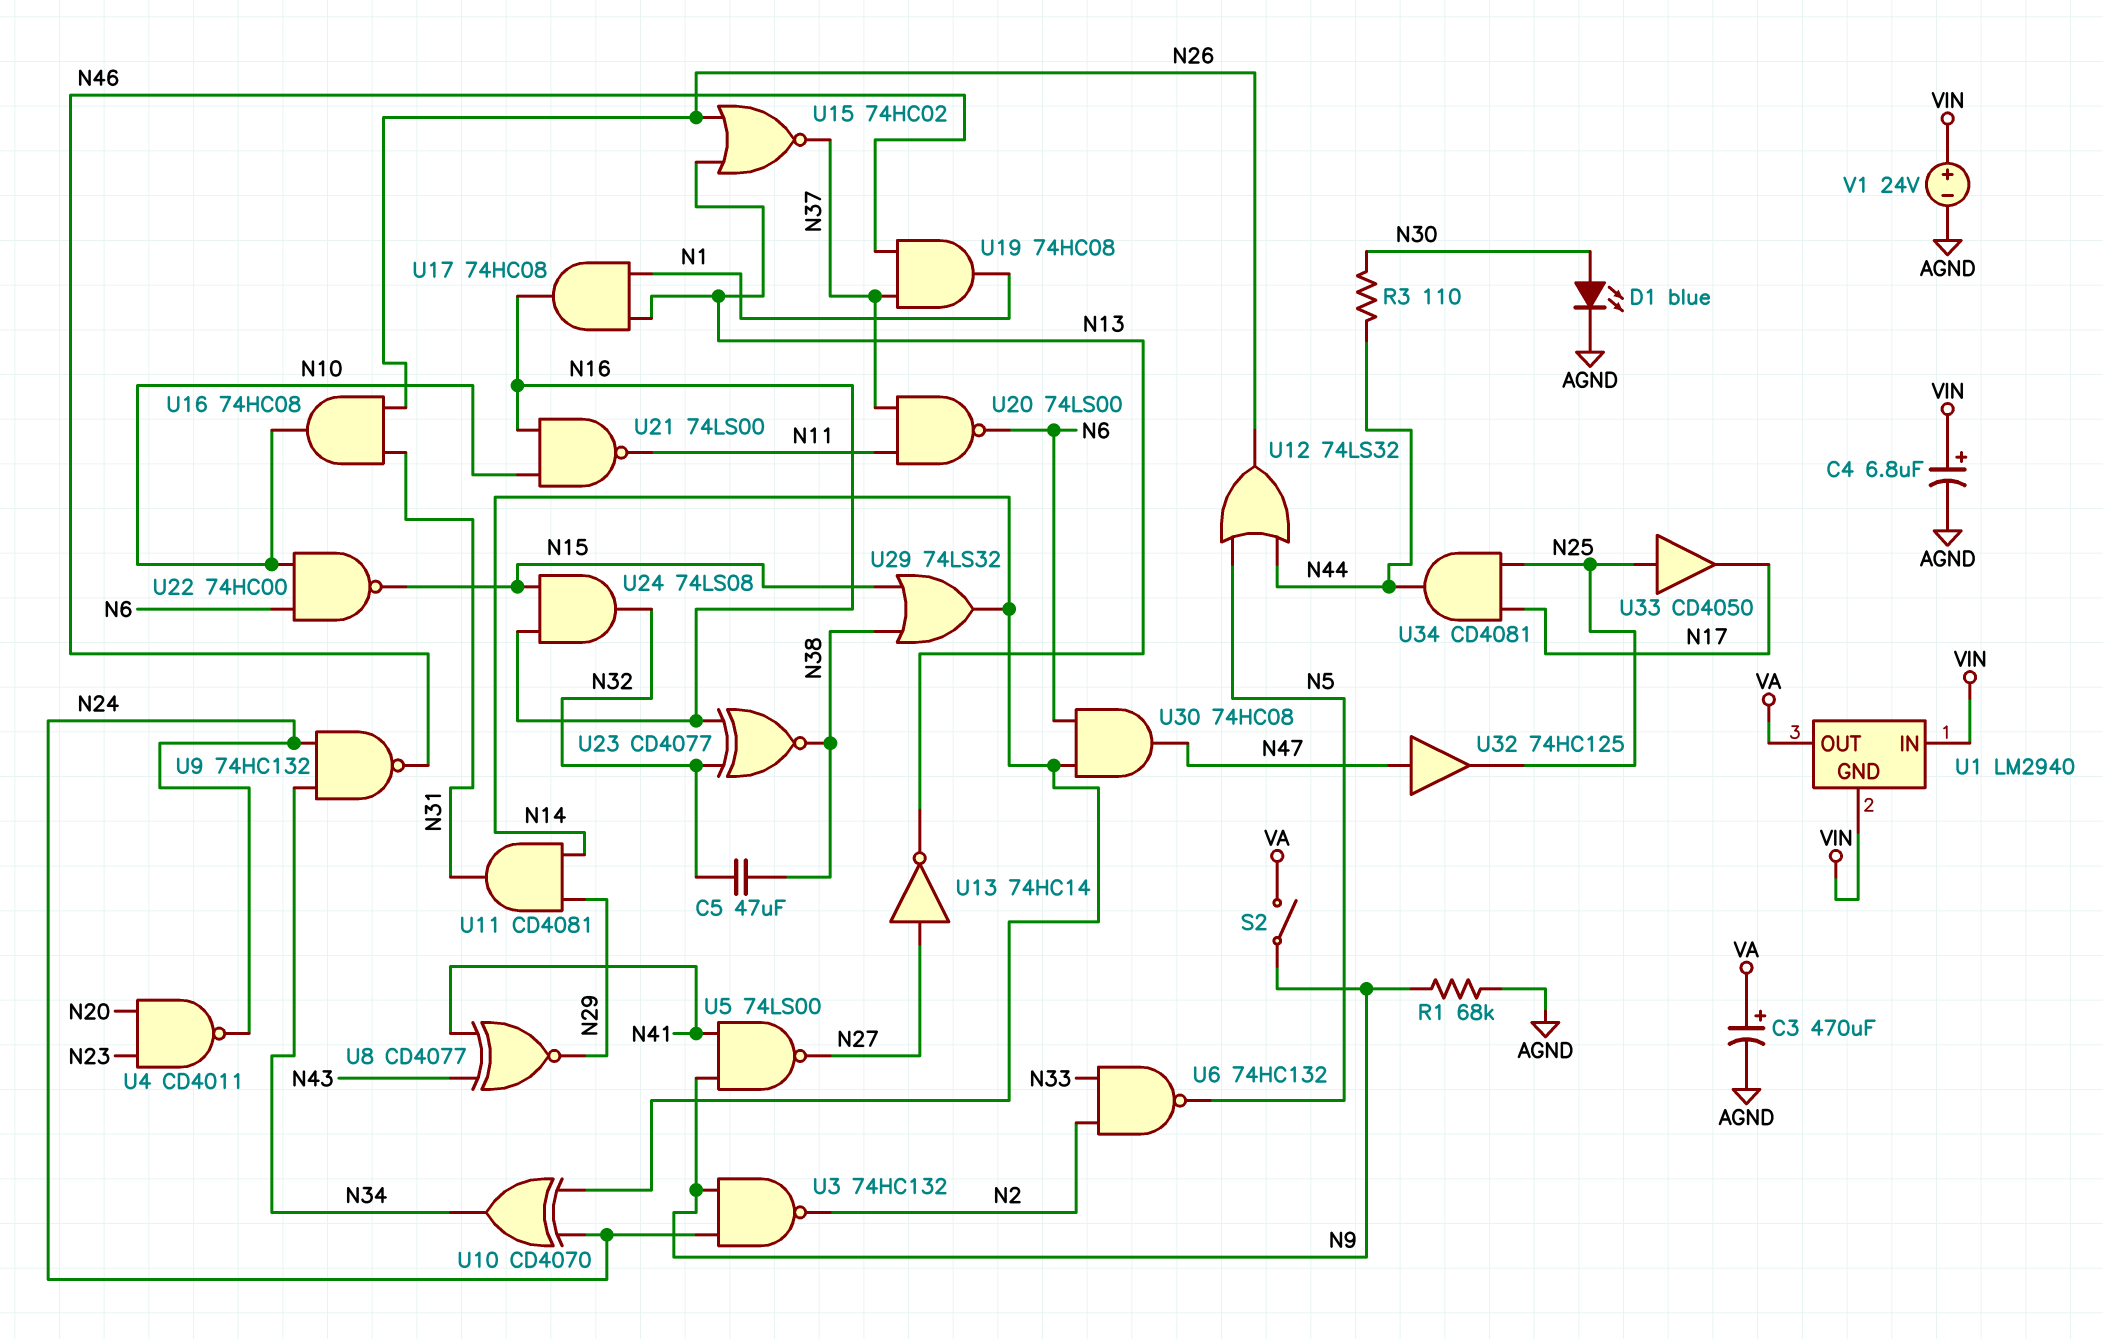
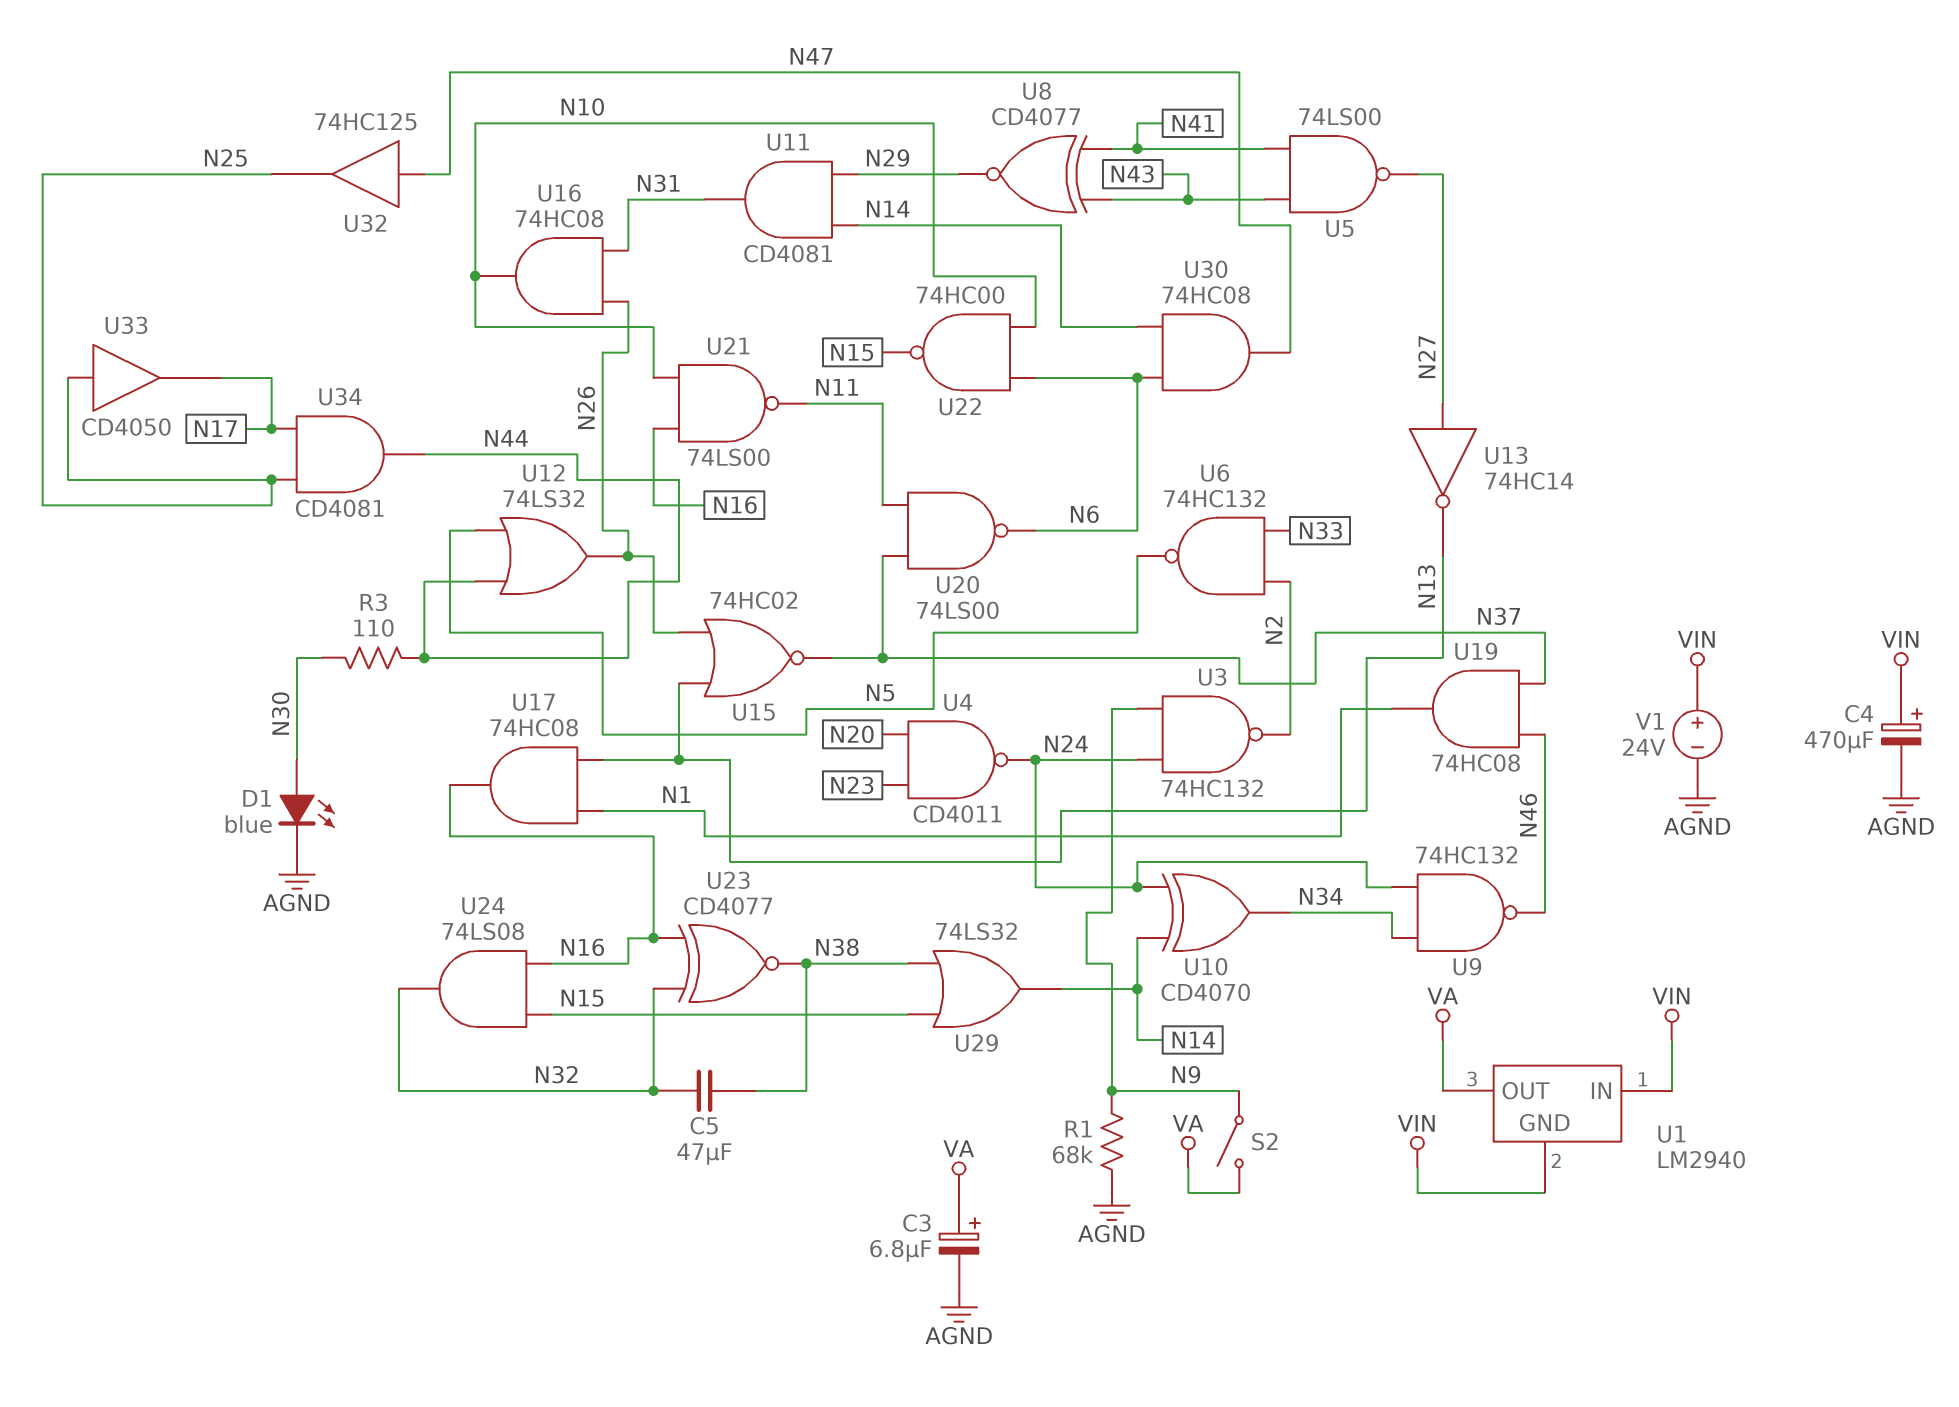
C3: 470uF (plus VA, minus AGND) -> 6.8uF (plus VA, minus AGND)
C4: 6.8uF (plus VIN, minus AGND) -> 470uF (plus VIN, minus AGND)
U5: NAND 74LS00 (in N9, in N41, out N27) -> NAND 74LS00 (in N41, in N43, out N27)

